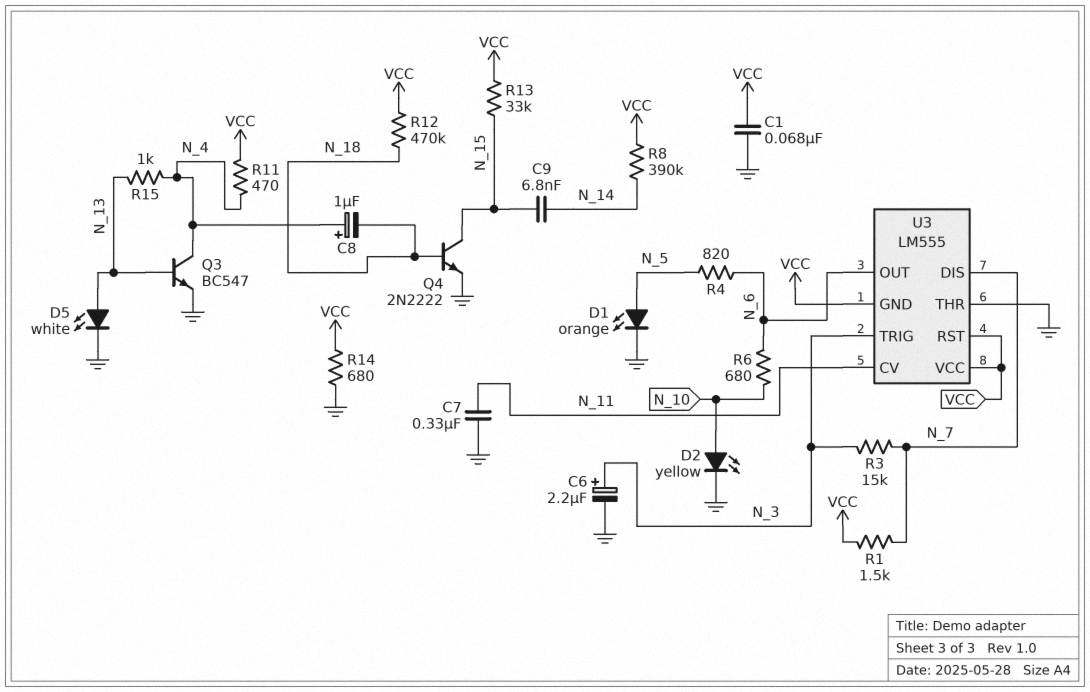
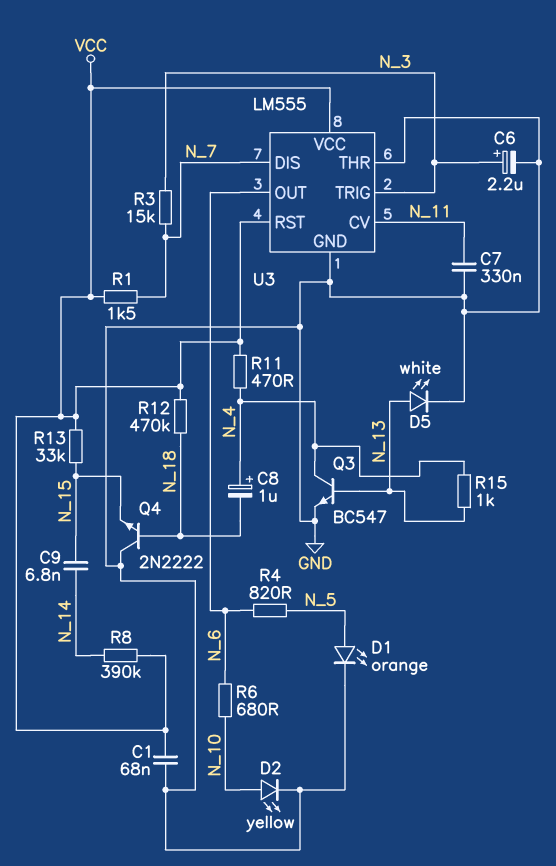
Q4: NPN 2N2222 (B N_18, C N_15, E GND) -> NPN 2N2222 (B N_18, C GND, E N_15)
R14: 680 (GND, VCC) -> none
U3 pin GND: VCC -> GND

